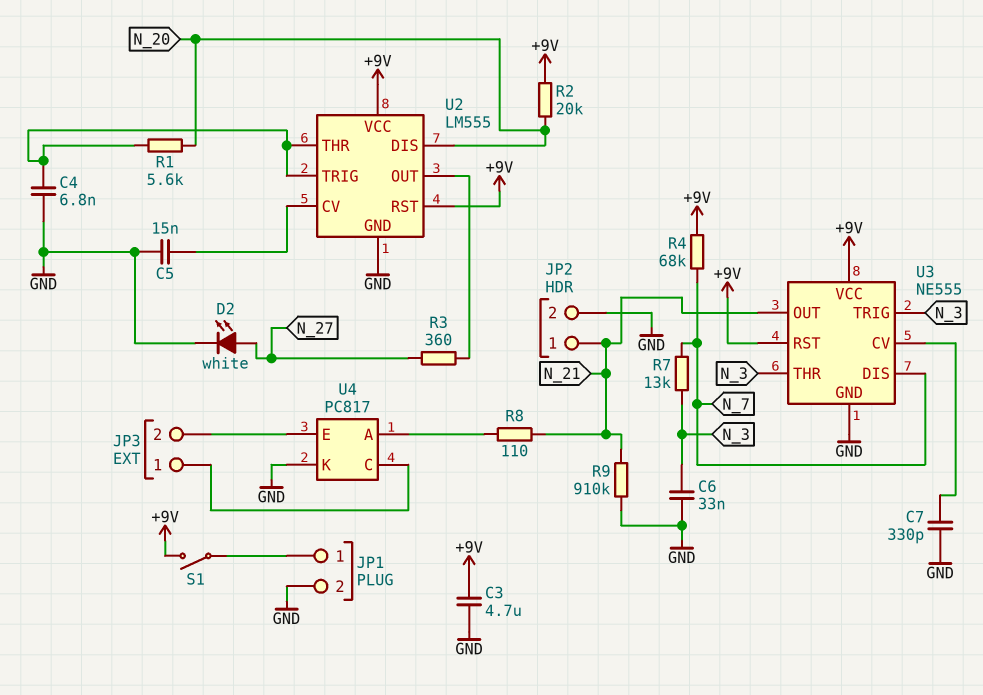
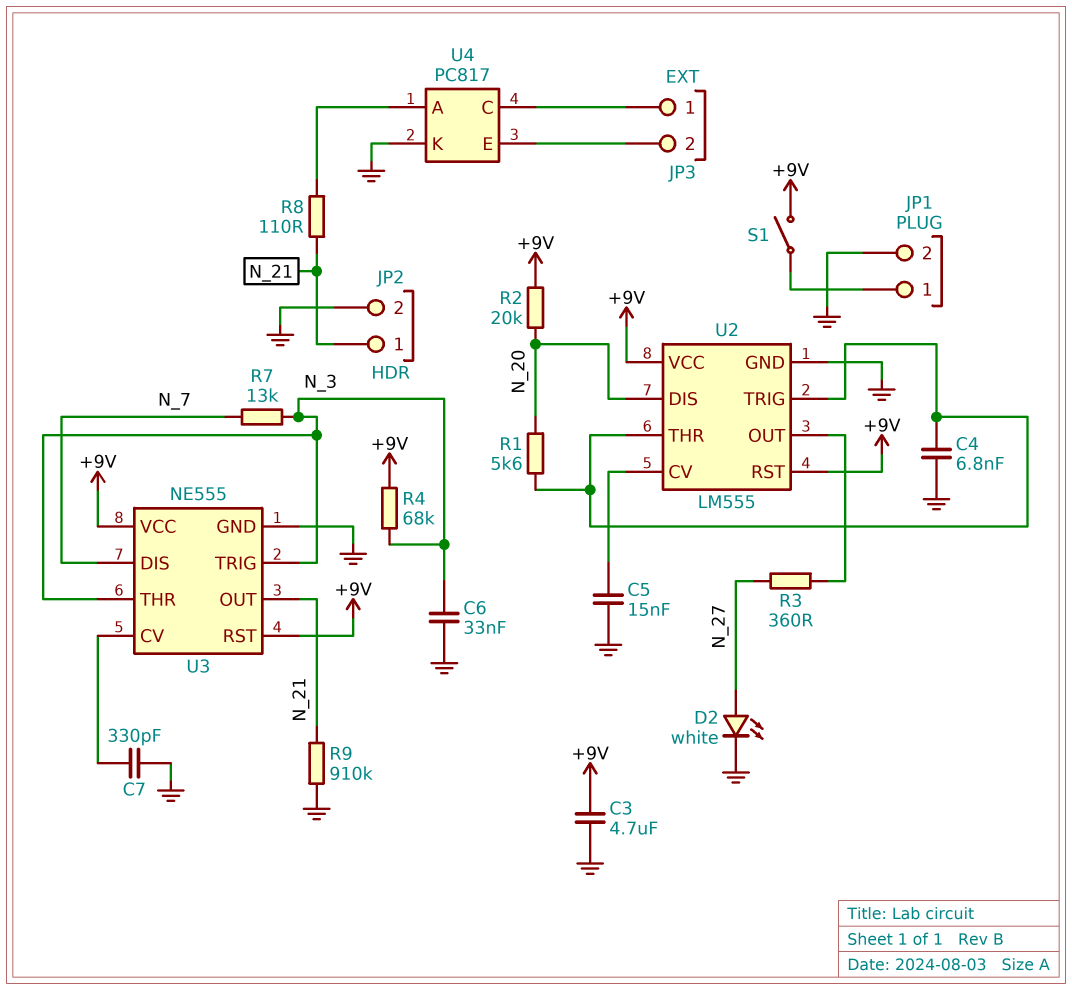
R4: 68k (+9V, N_7) -> 68k (+9V, N_3)

